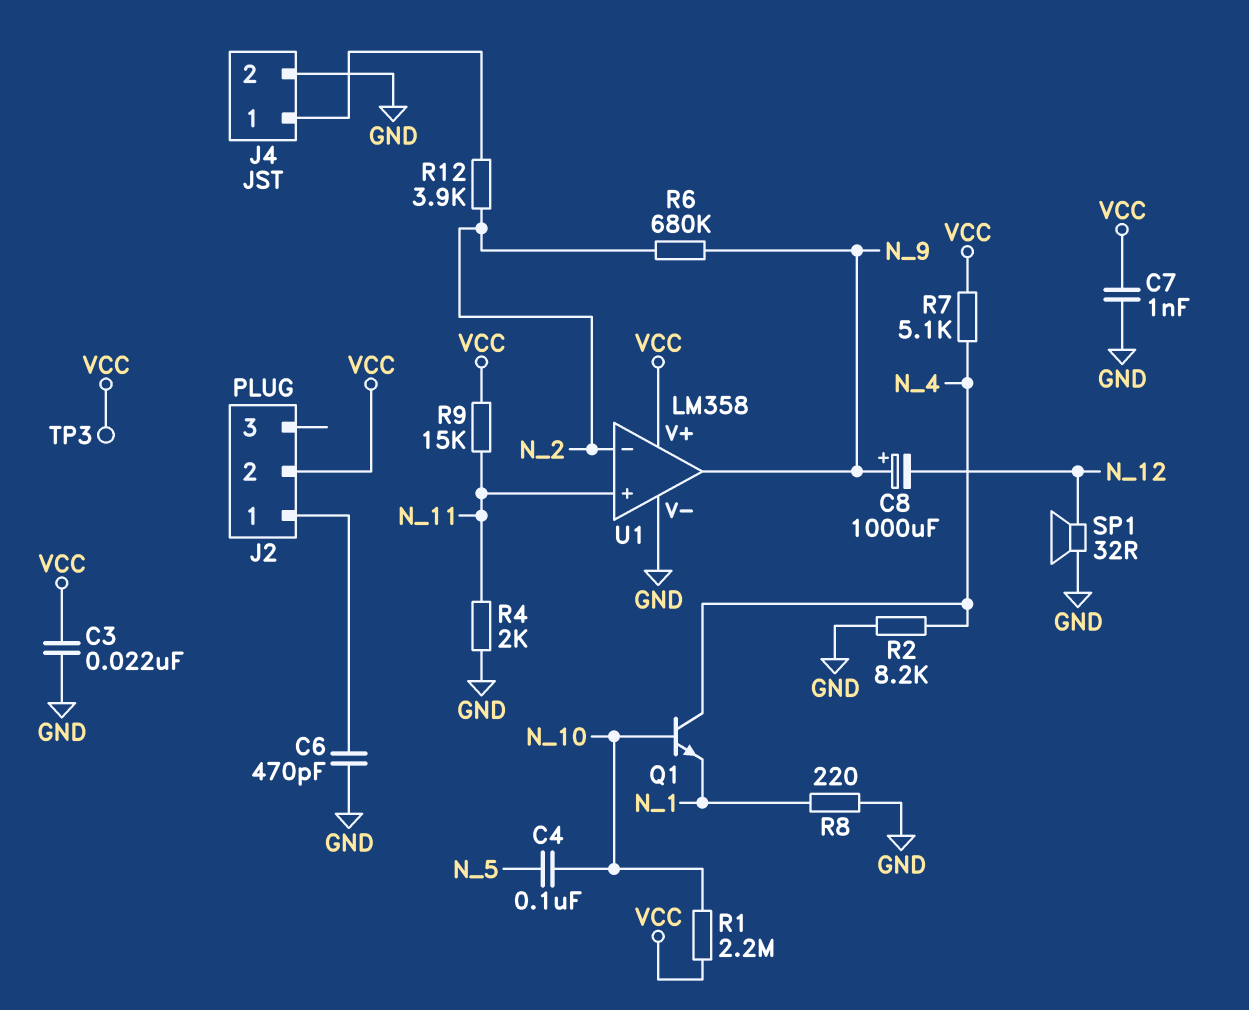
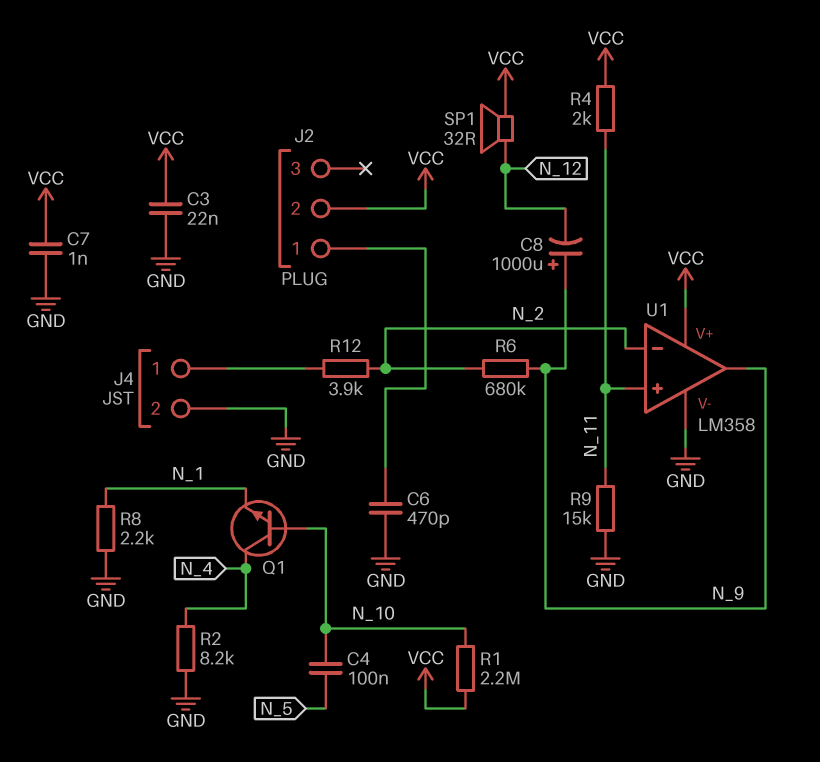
R4: 2k (GND, N_11) -> 2k (N_11, VCC)
R7: 5.1k (N_4, VCC) -> none
R8: 220 (GND, N_1) -> 2.2k (GND, N_1)
R9: 15k (N_11, VCC) -> 15k (GND, N_11)
SP1: speaker 32R (GND, N_12) -> speaker 32R (N_12, VCC)
TP3: test point (VCC) -> none

